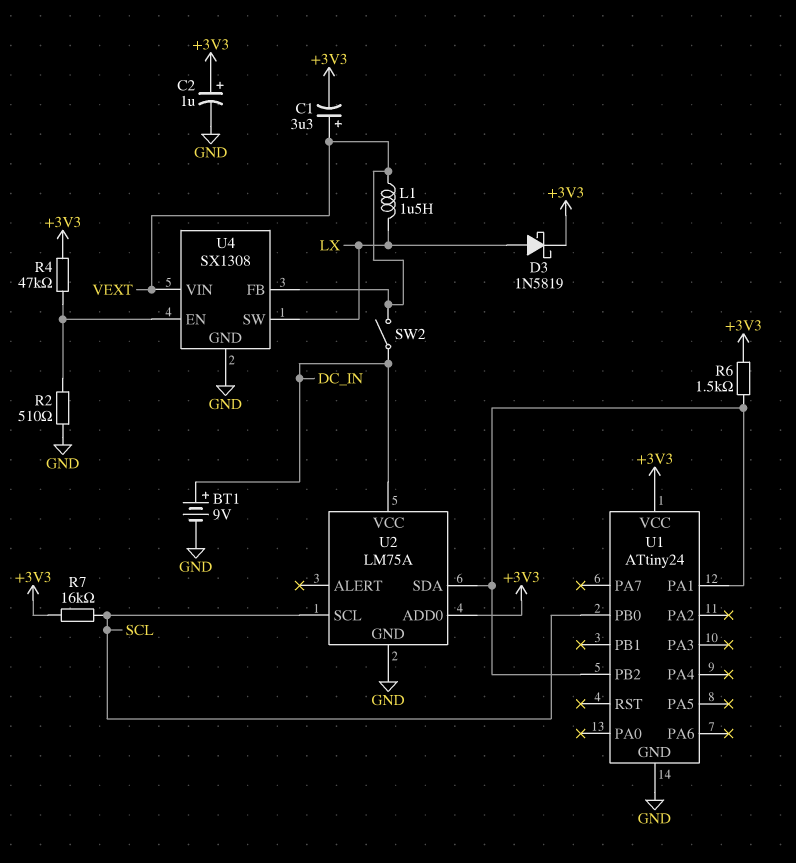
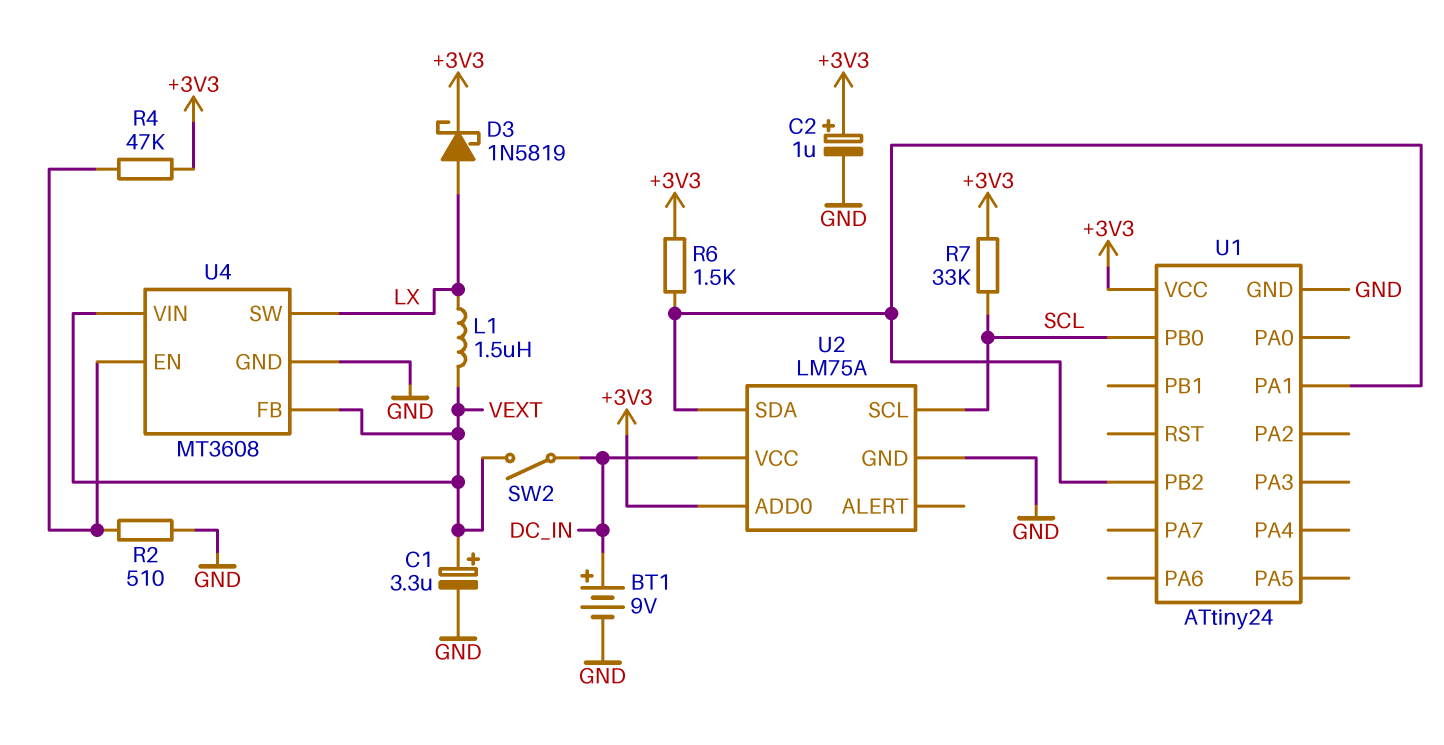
C1: 3.3uF (plus VEXT, minus +3V3) -> 3.3uF (plus VEXT, minus GND)
R7: 16k (+3V3, SCL) -> 33k (+3V3, SCL)
U4: SX1308 -> MT3608

